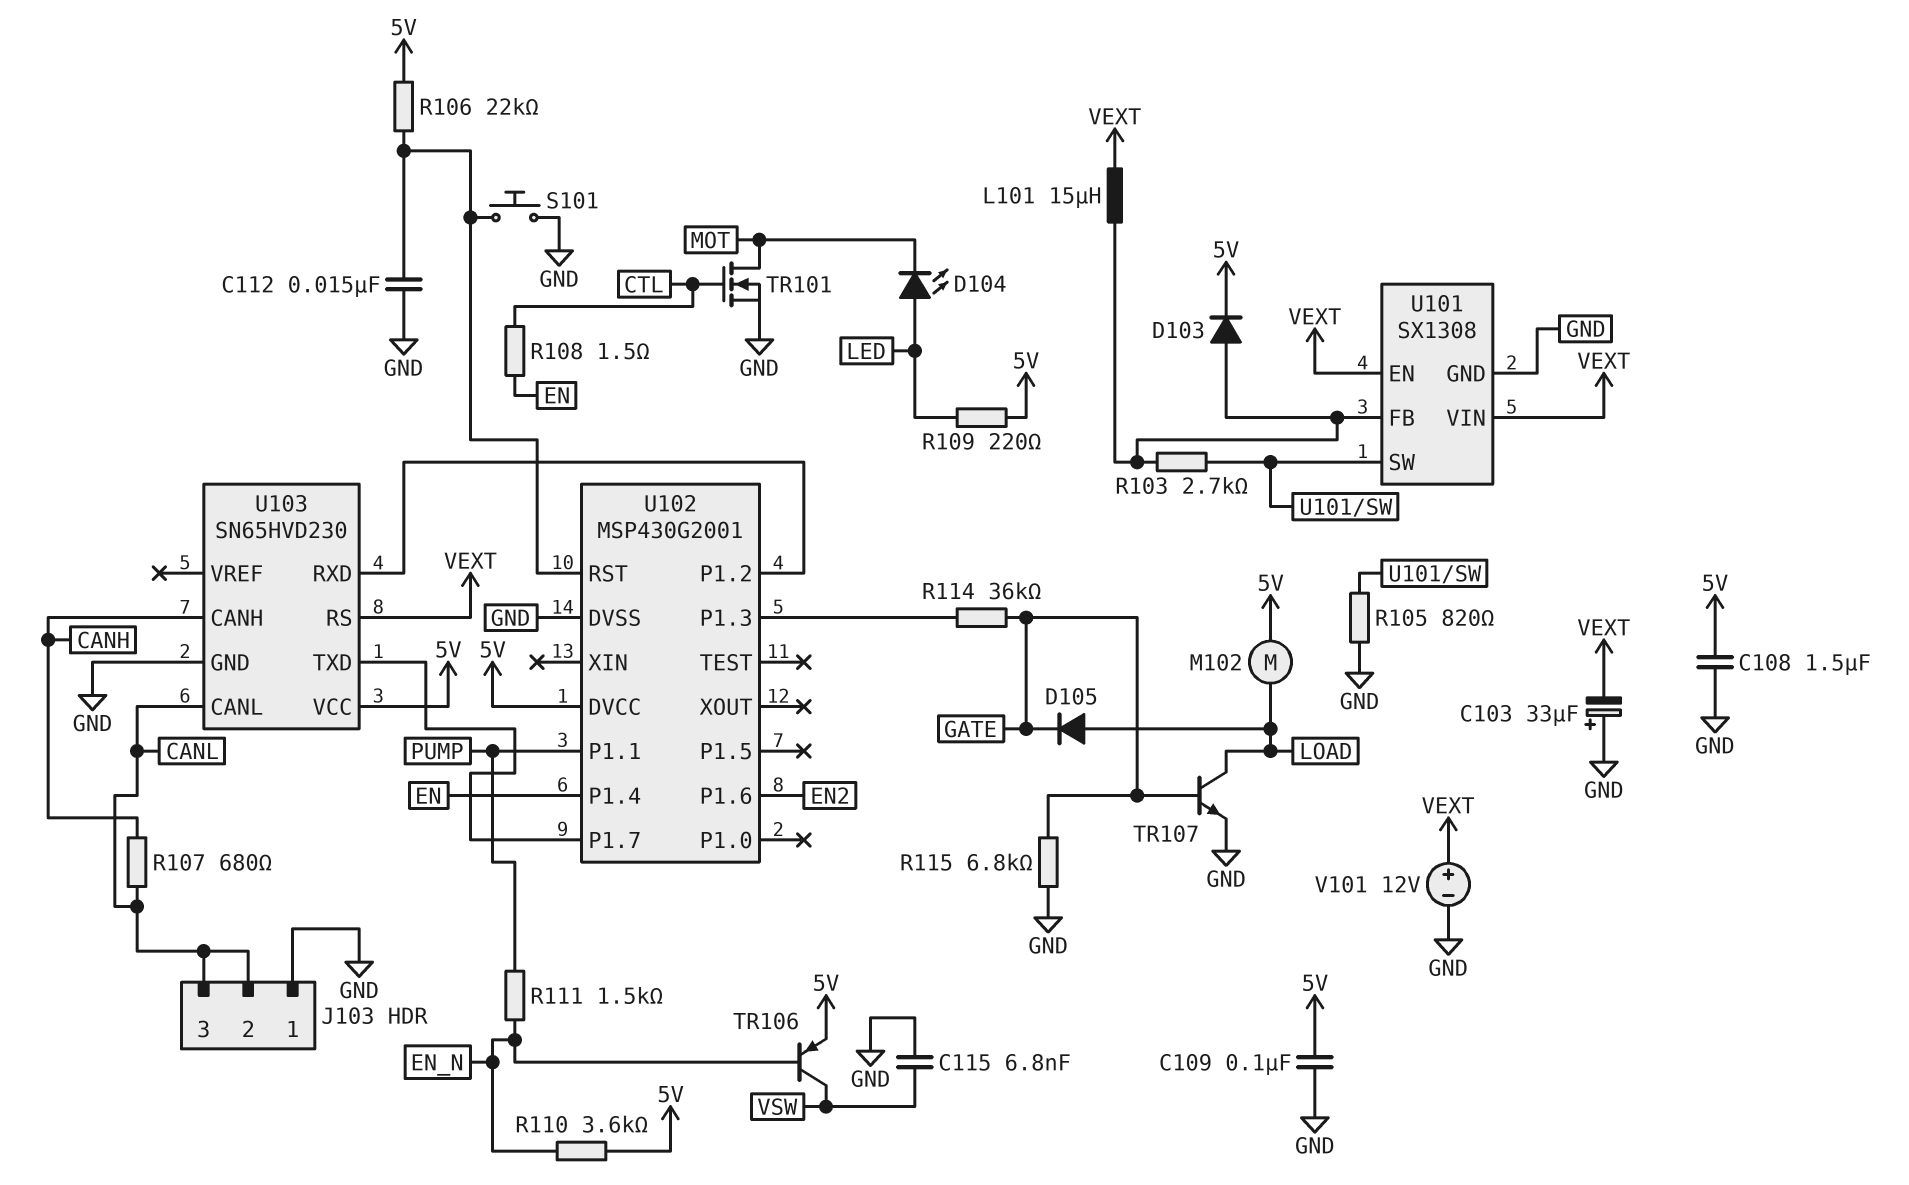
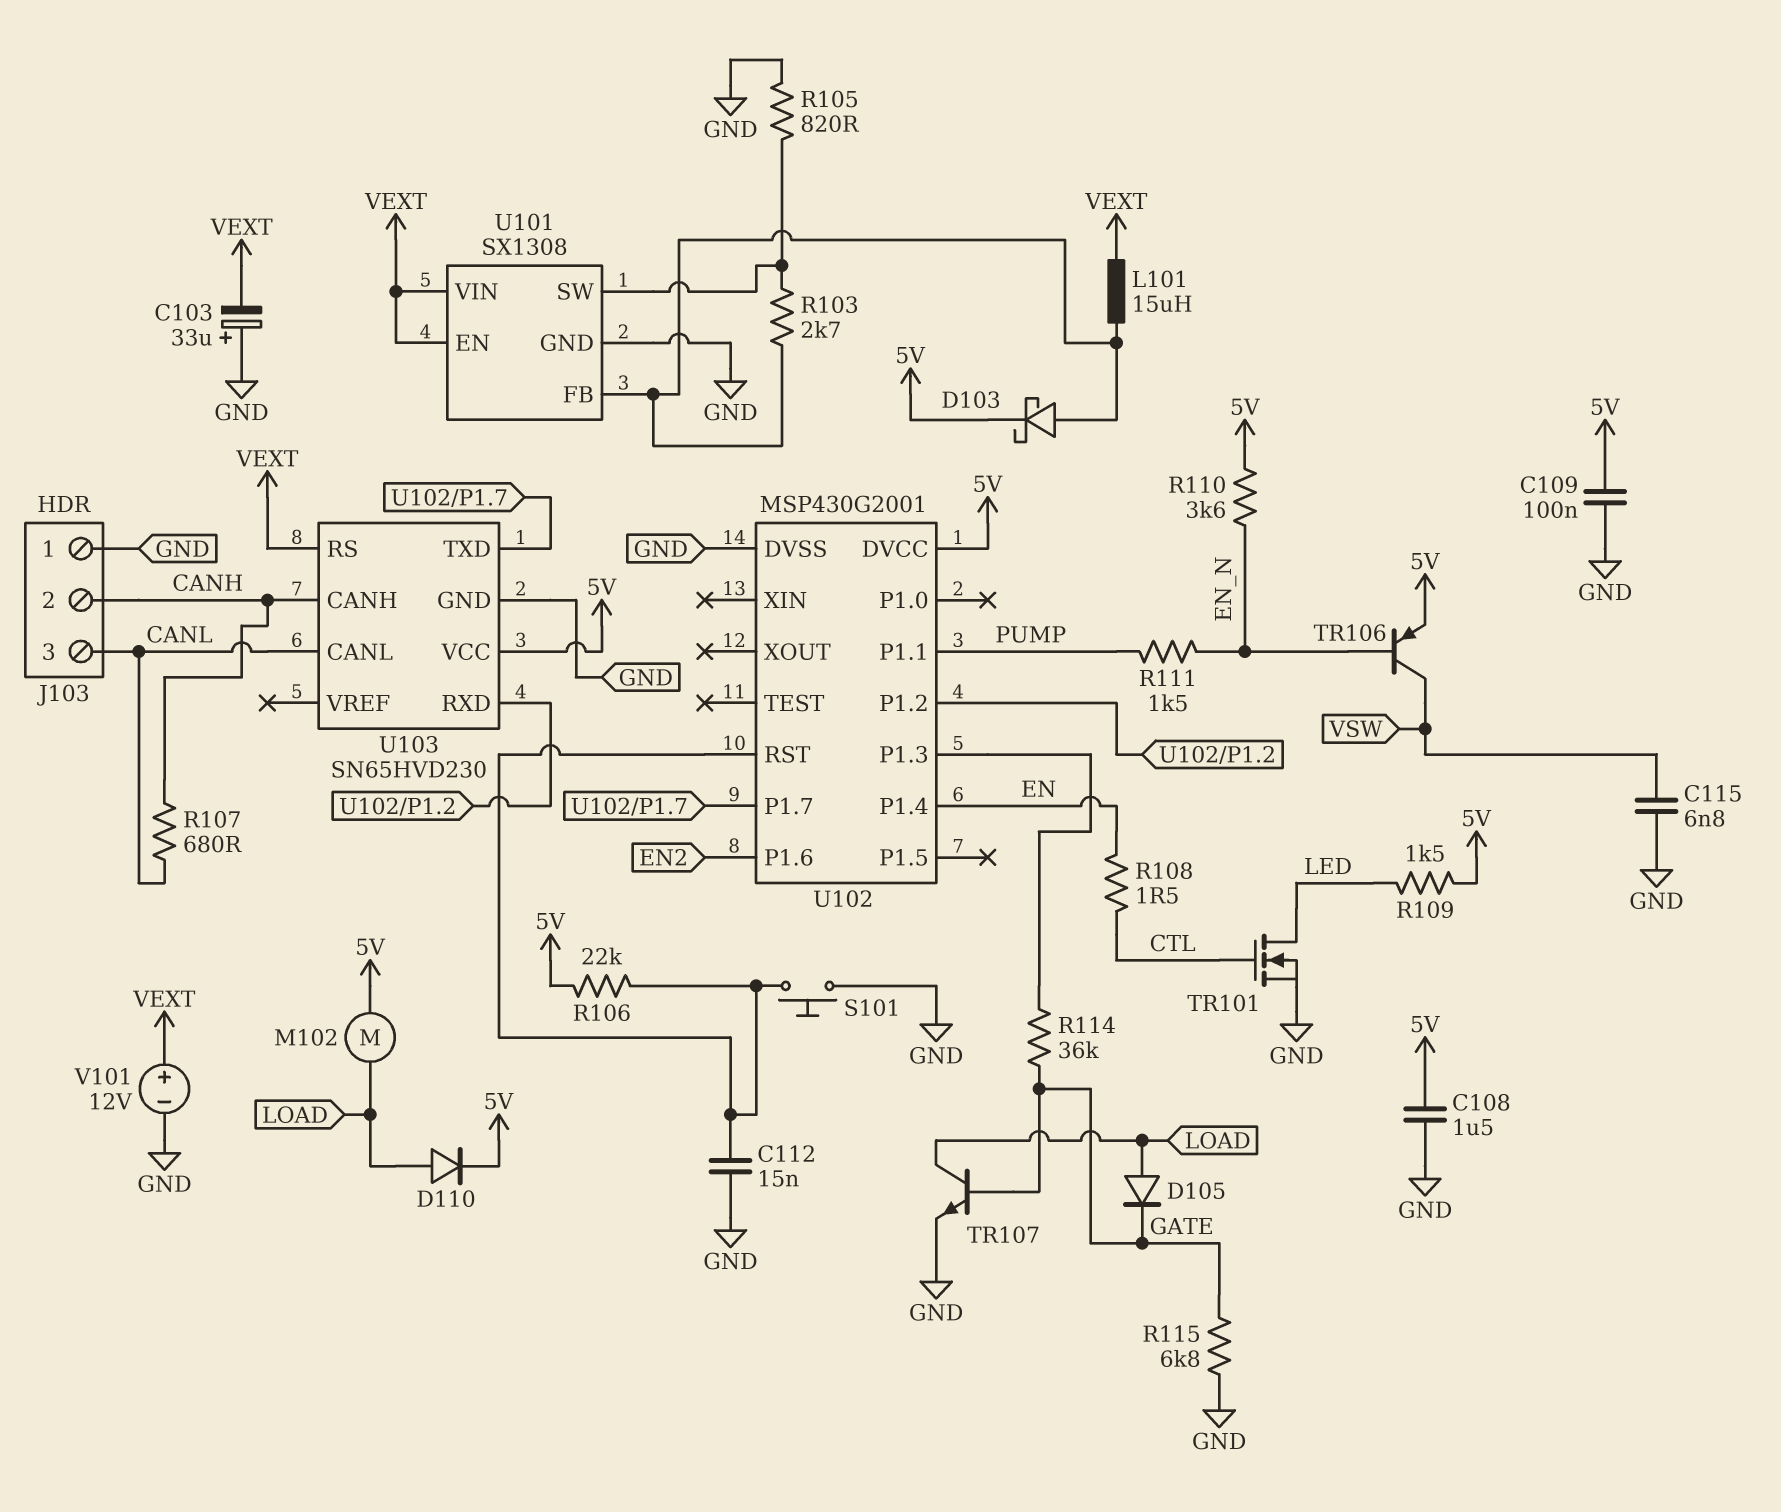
D103: diode (A U101/FB, K 5V) -> schottky (A U101/FB, K 5V)
D104: LED (A LED, K MOT) -> none
D110: none -> diode (A LOAD, K 5V)
J103 pin 2: CANL -> CANH
R109: 220 (5V, LED) -> 1.5k (5V, LED)
TR101: NMOS (G CTL, D MOT, S GND) -> NMOS (G CTL, D LED, S GND)

